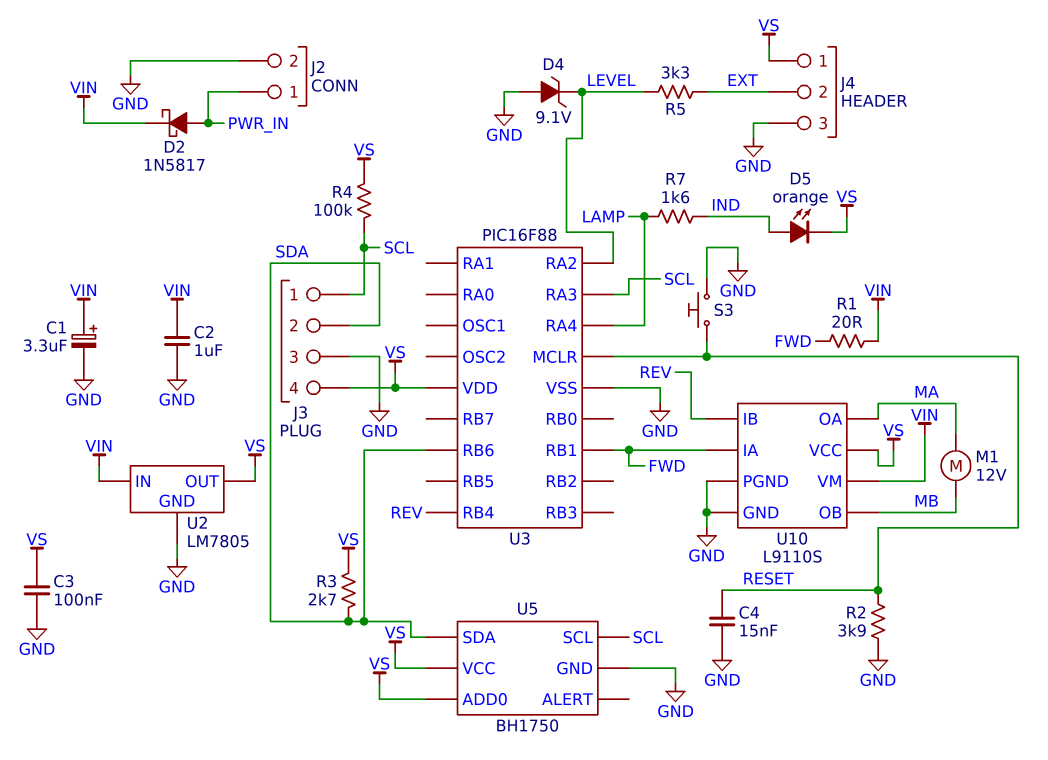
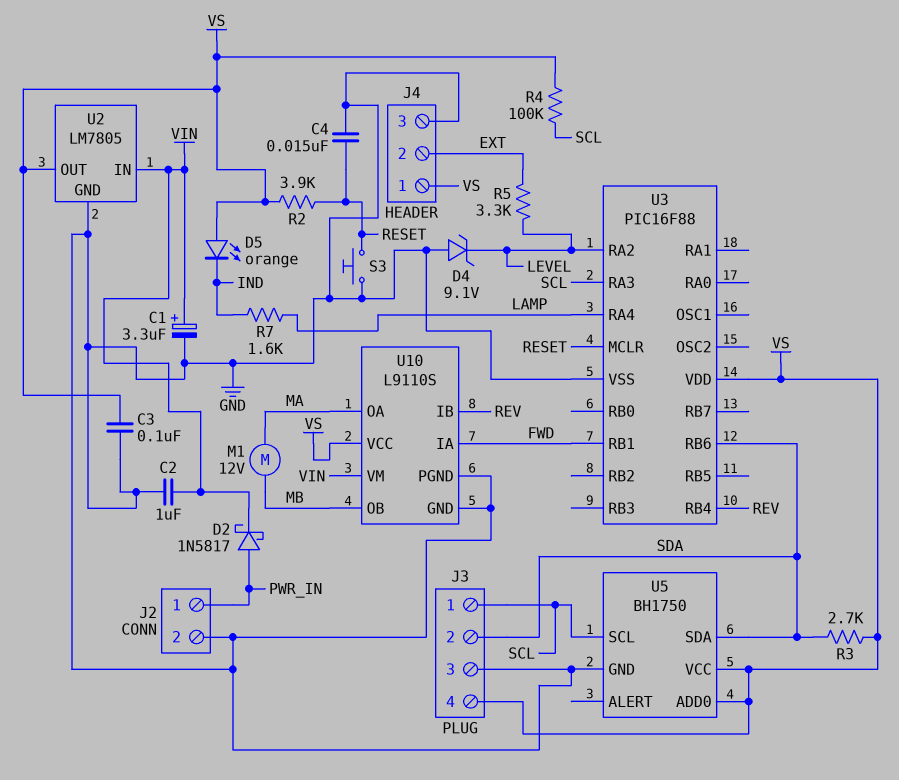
D5: LED orange (A IND, K VS) -> LED orange (A VS, K IND)
R1: 20 (FWD, VIN) -> none
R2: 3.9k (GND, RESET) -> 3.9k (RESET, VS)

